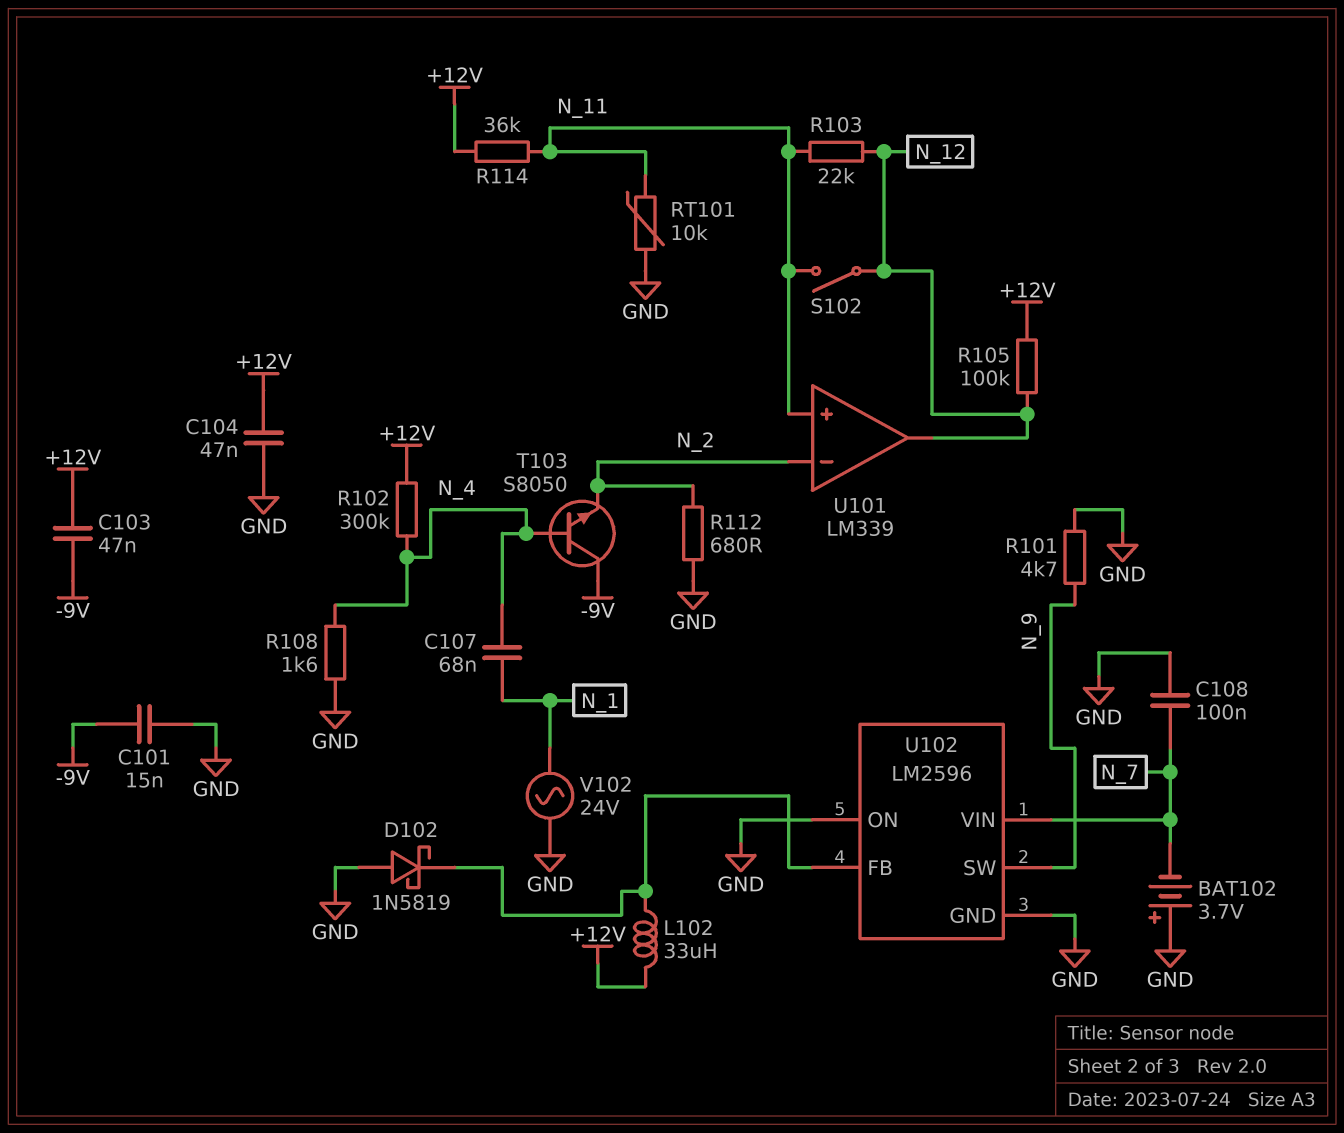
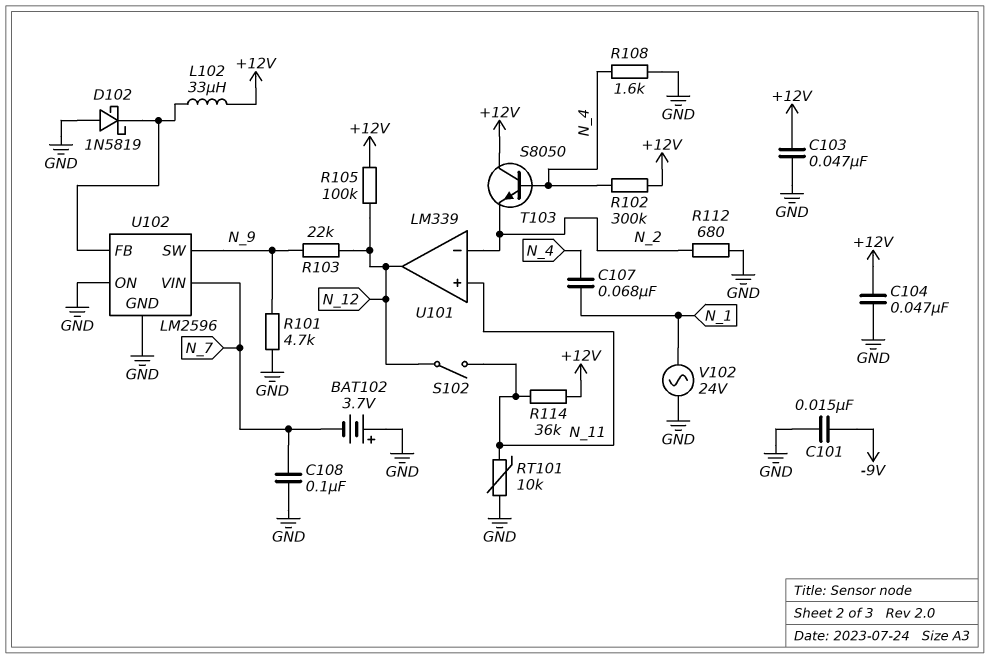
C103: 47nF (+12V, -9V) -> 47nF (+12V, GND)
R103: 22k (N_11, N_12) -> 22k (N_9, N_12)
T103: NPN S8050 (B N_4, C -9V, E N_2) -> NPN S8050 (B N_4, C +12V, E N_2)

